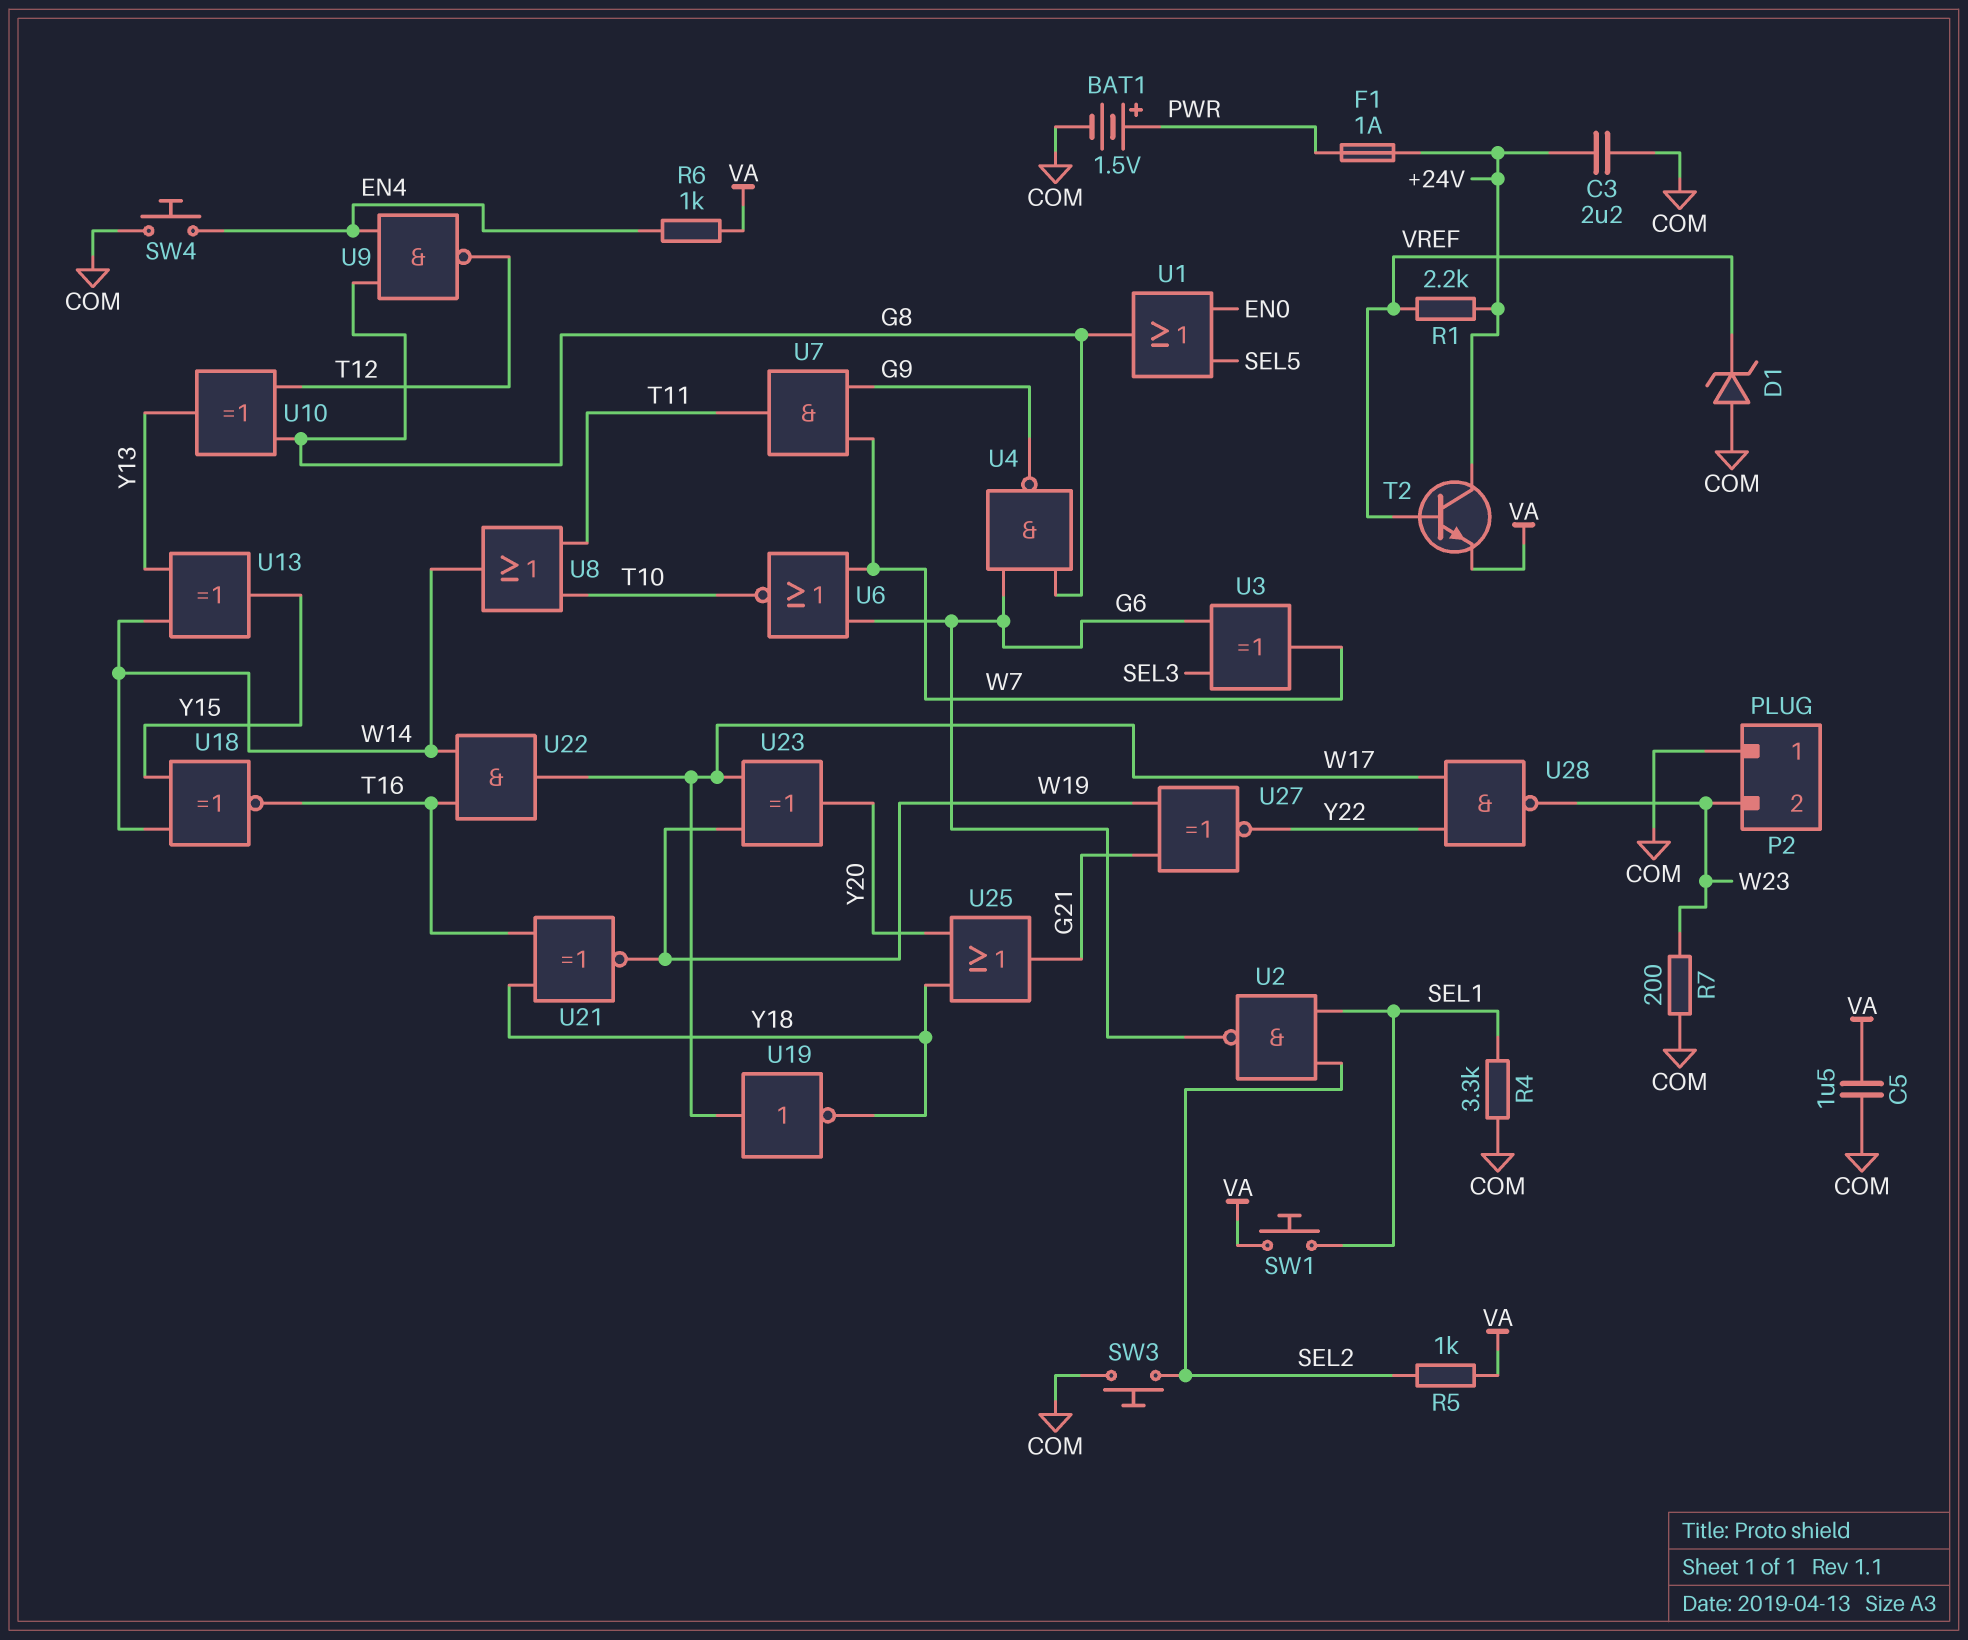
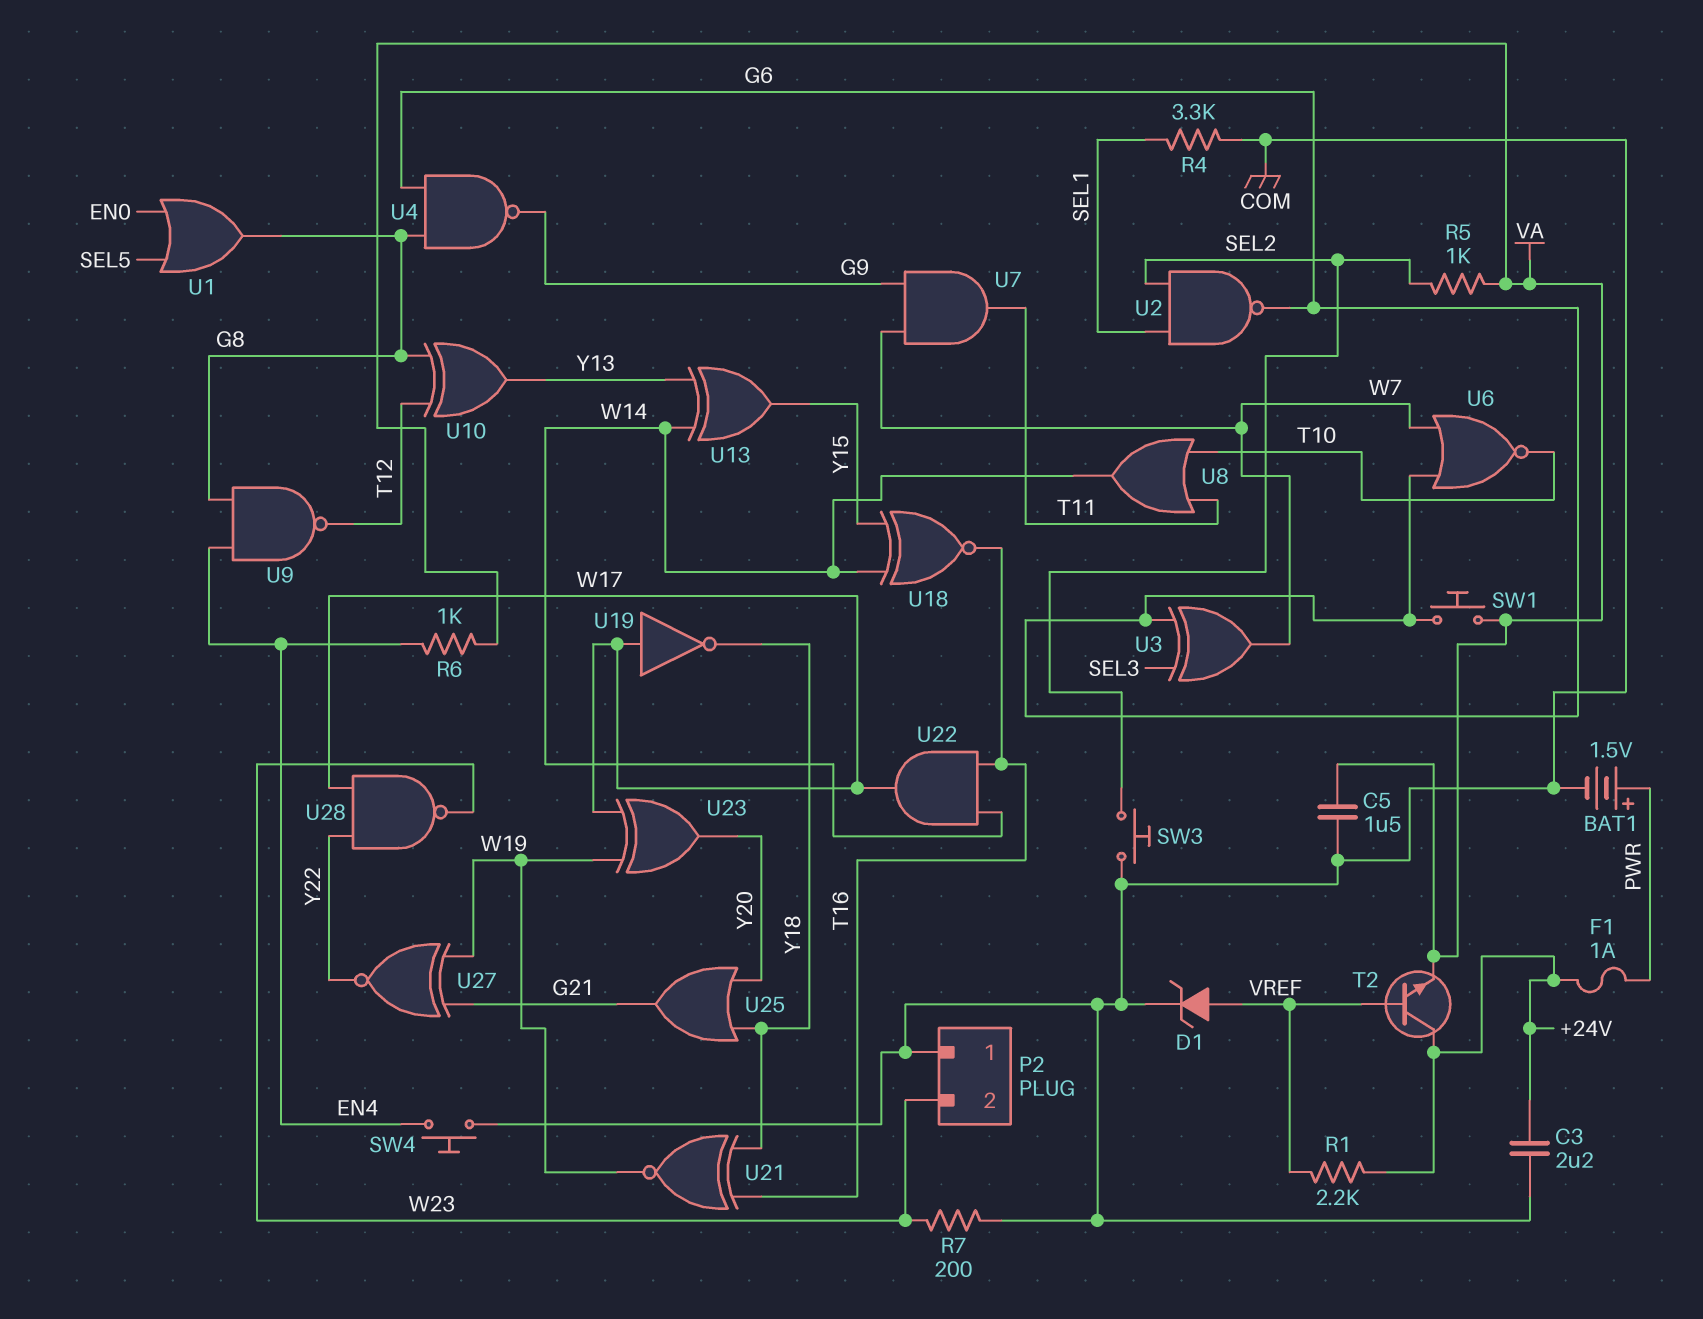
D1: zener (A COM, K VREF) -> zener (A VREF, K COM)
SW1: button (SEL1, VA) -> button (G6, VA)

